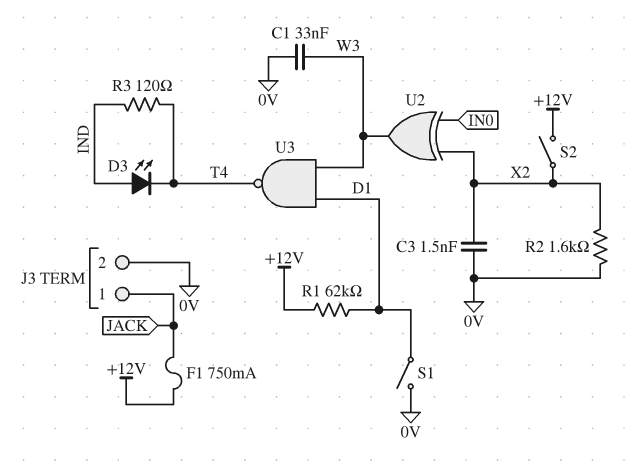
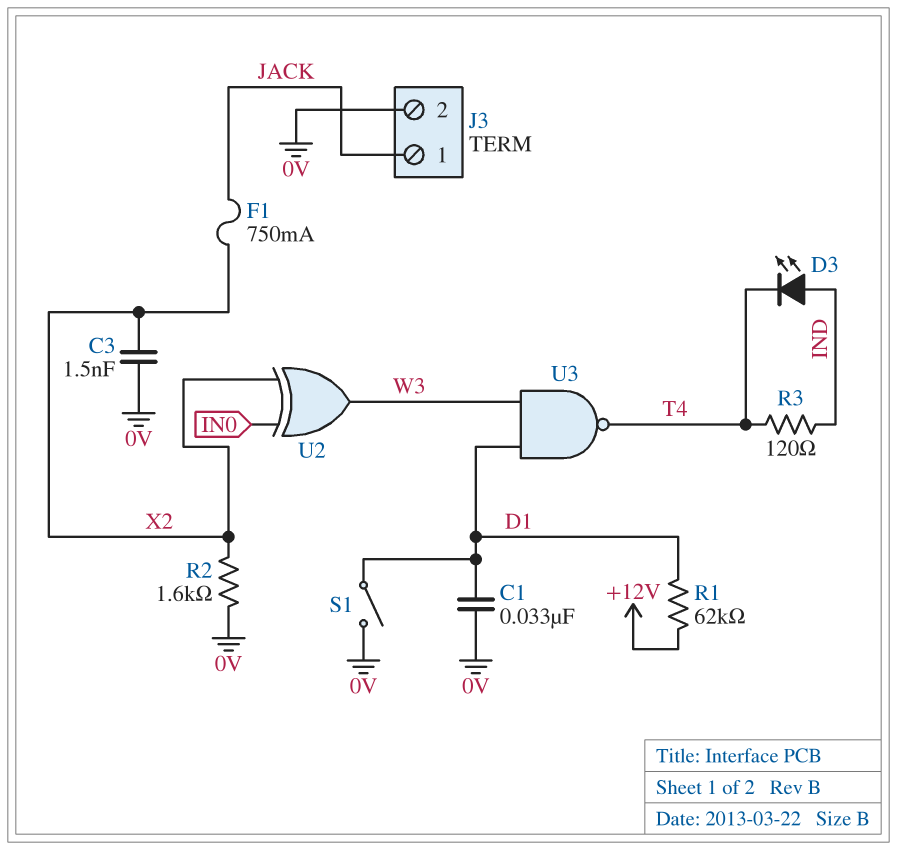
C1: 33nF (0V, W3) -> 33nF (0V, D1)
F1: 750mA (+12V, JACK) -> 750mA (JACK, X2)
S2: switch (+12V, X2) -> none

